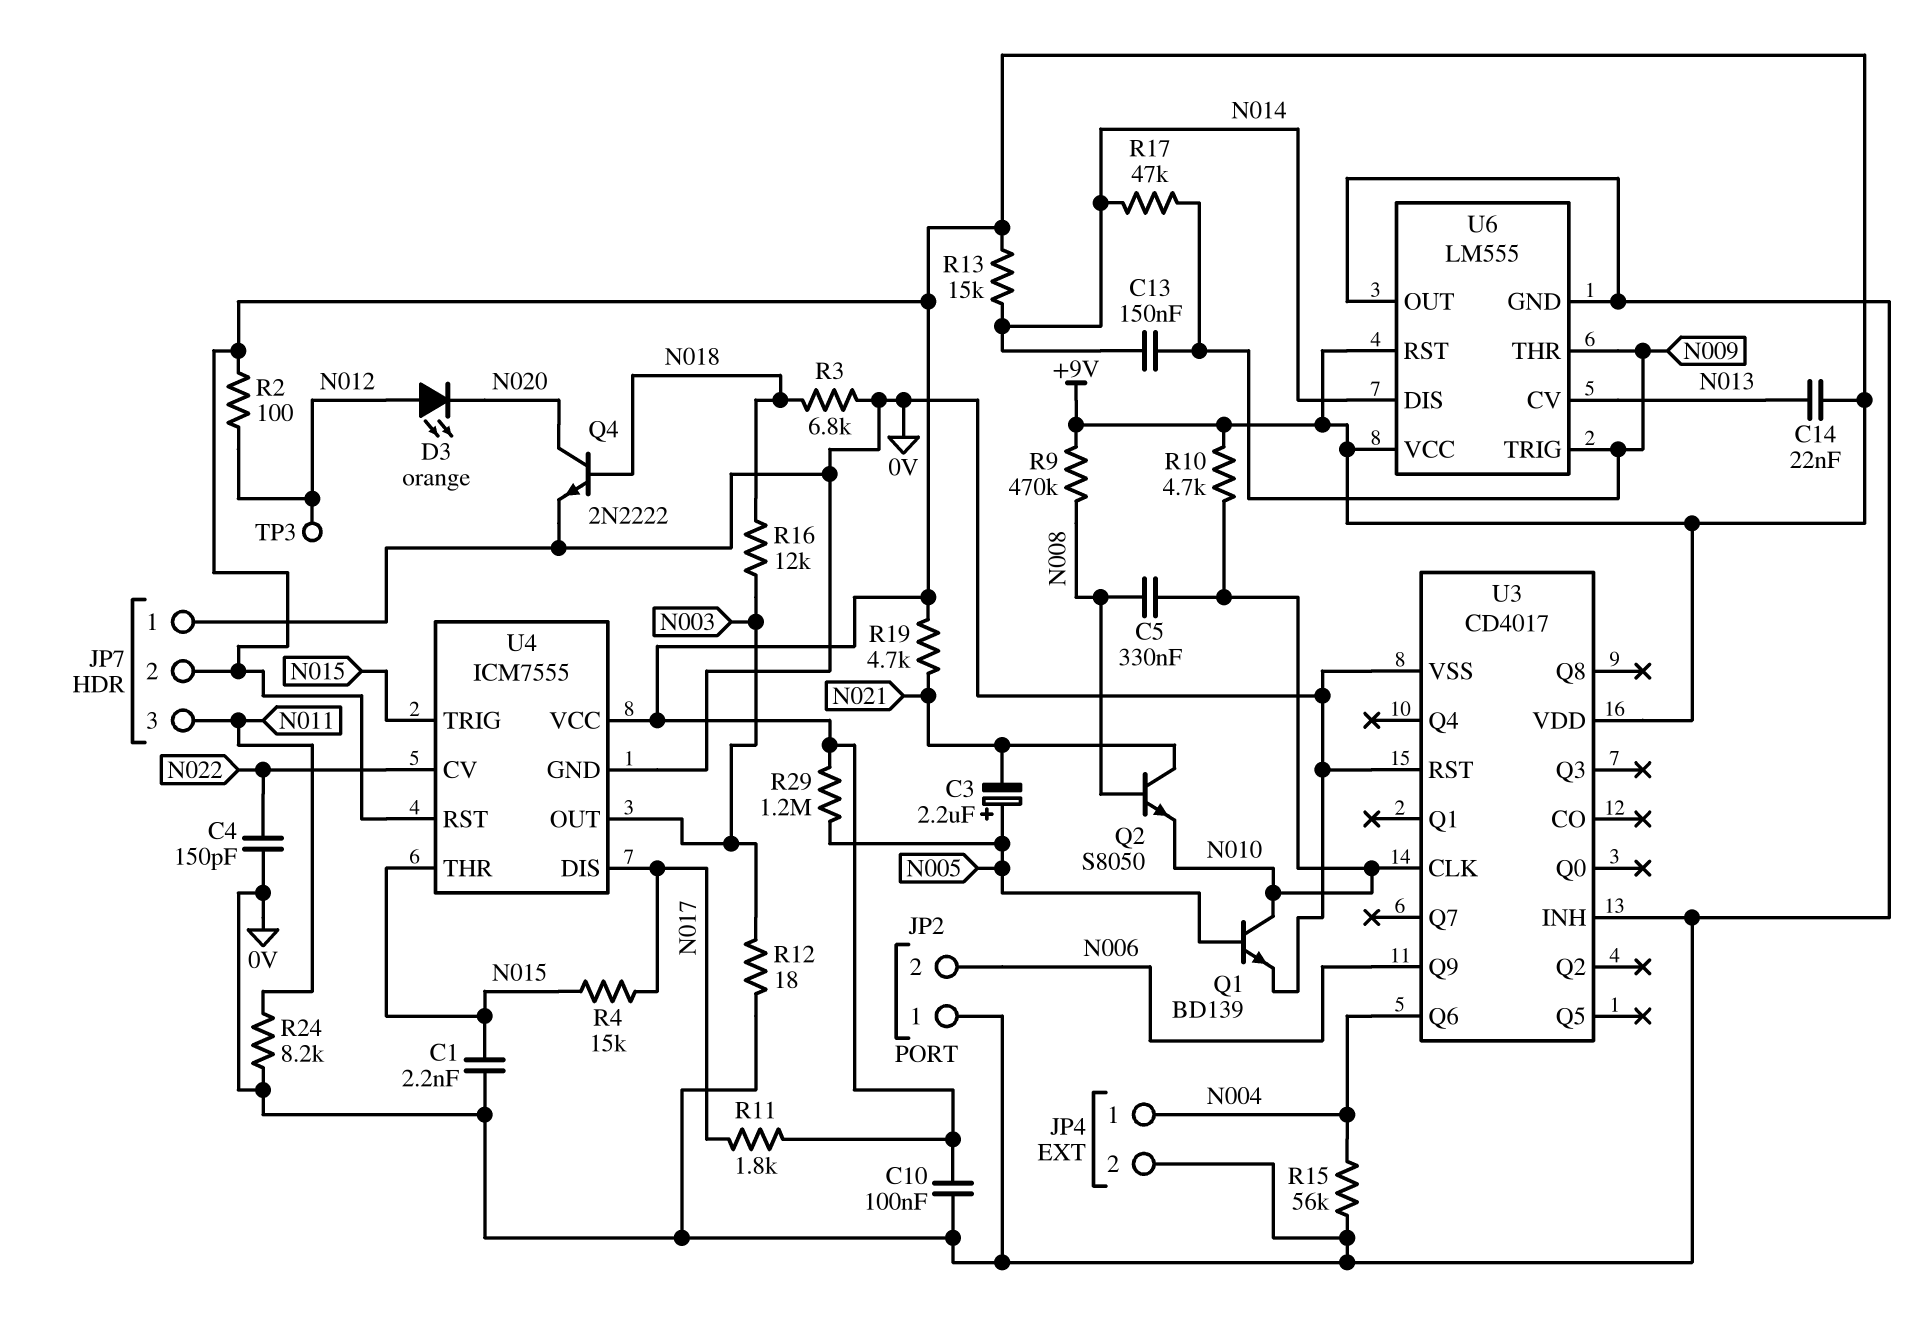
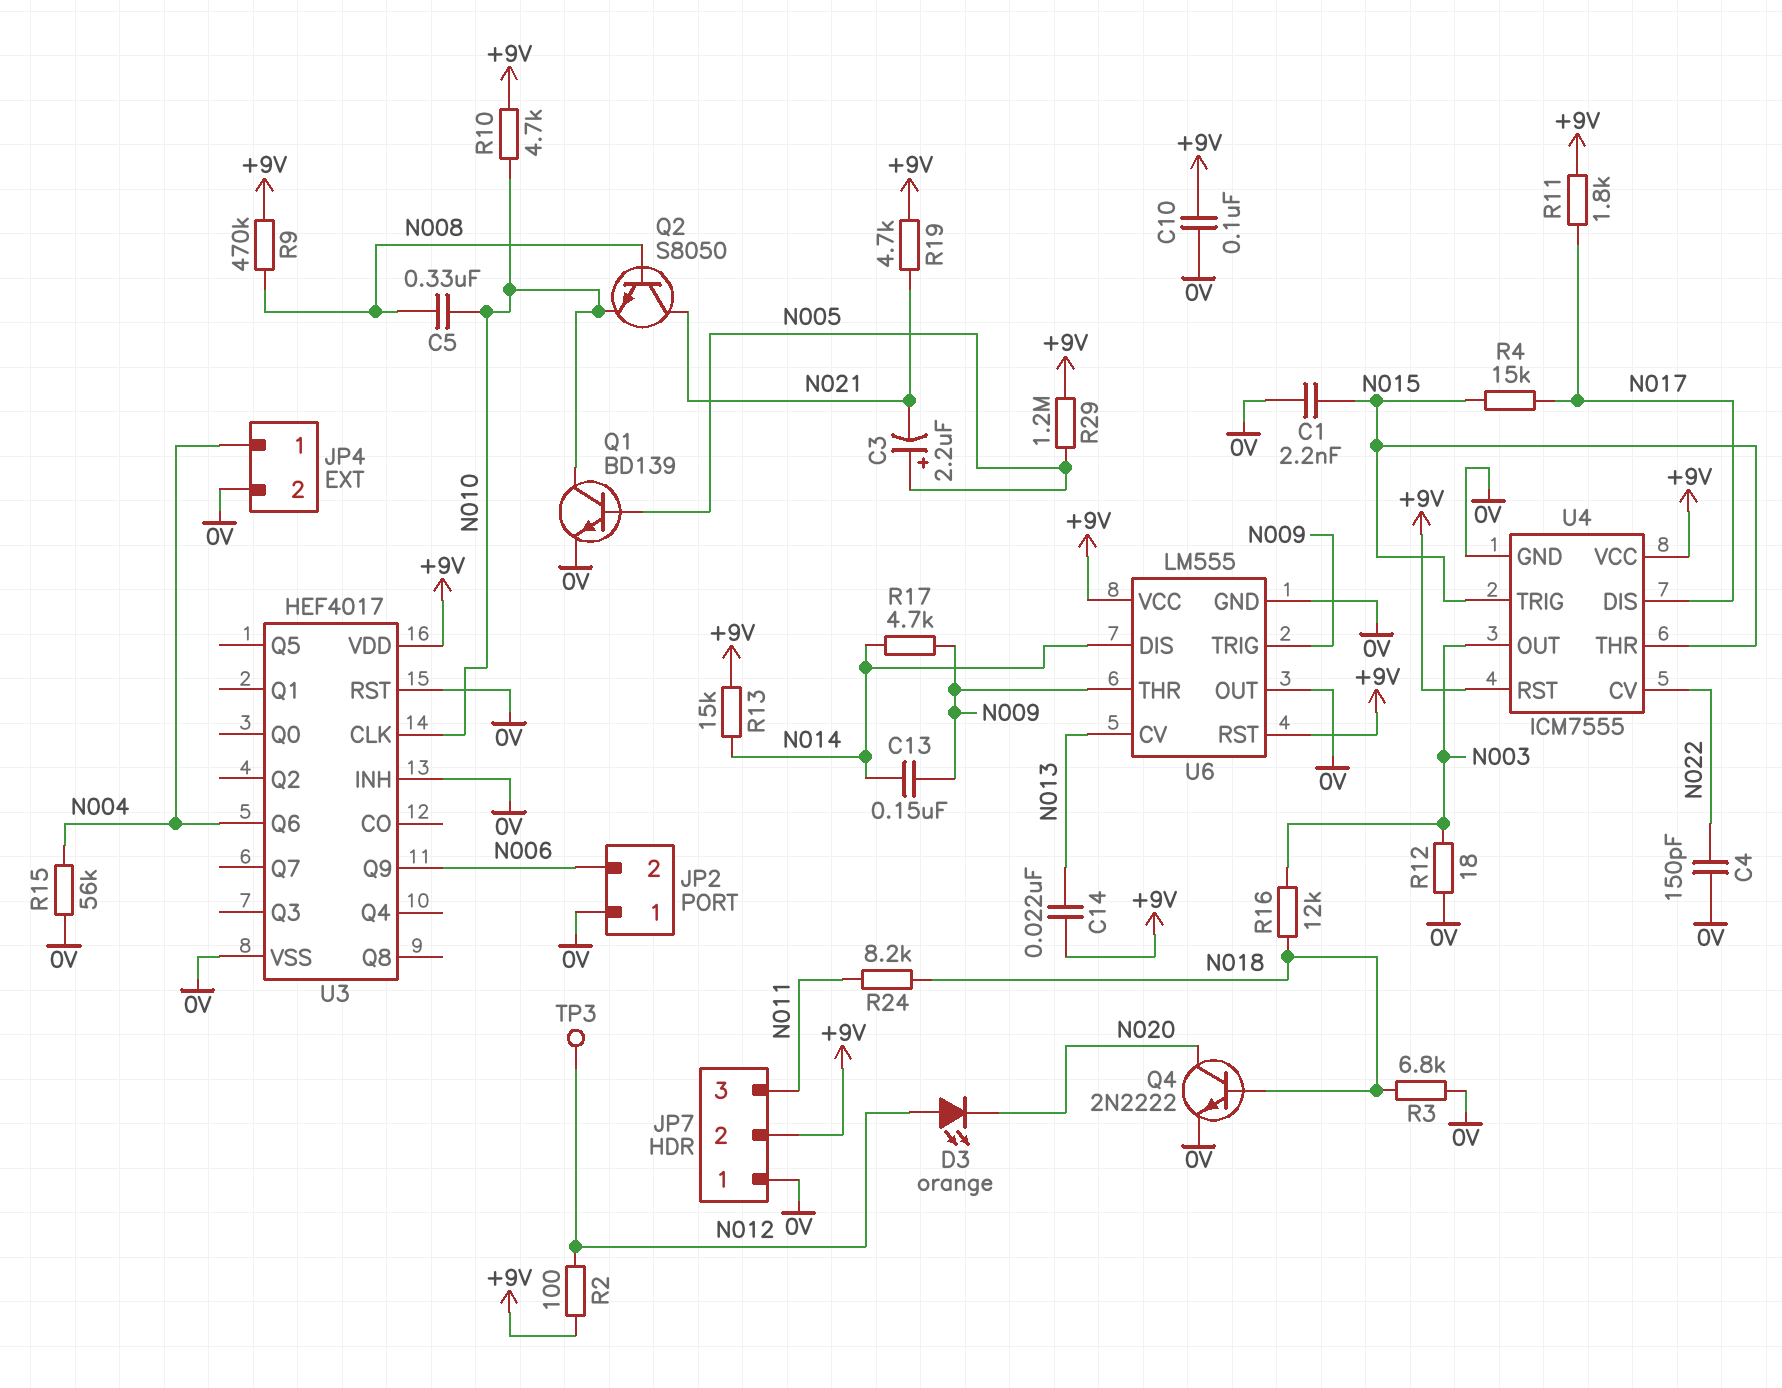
R17: 47k (N009, N014) -> 4.7k (N009, N014)
R24: 8.2k (0V, N011) -> 8.2k (N011, N018)
U3: CD4017 -> HEF4017

